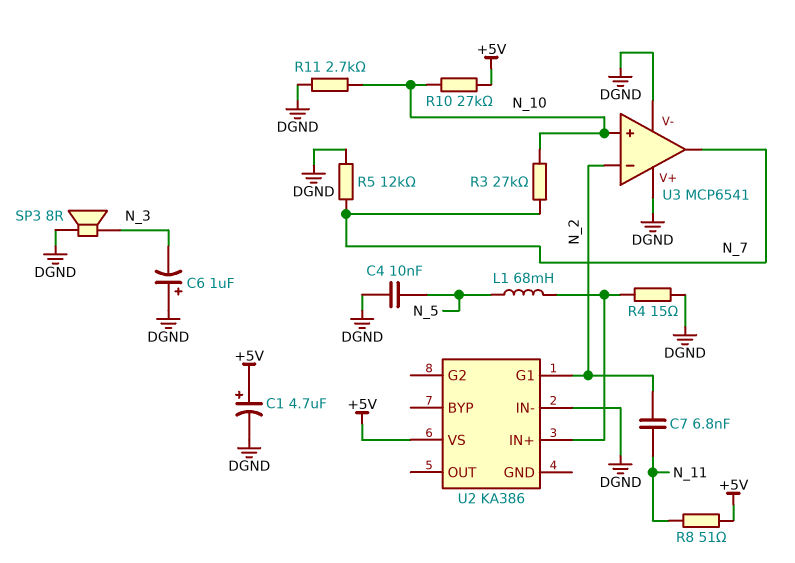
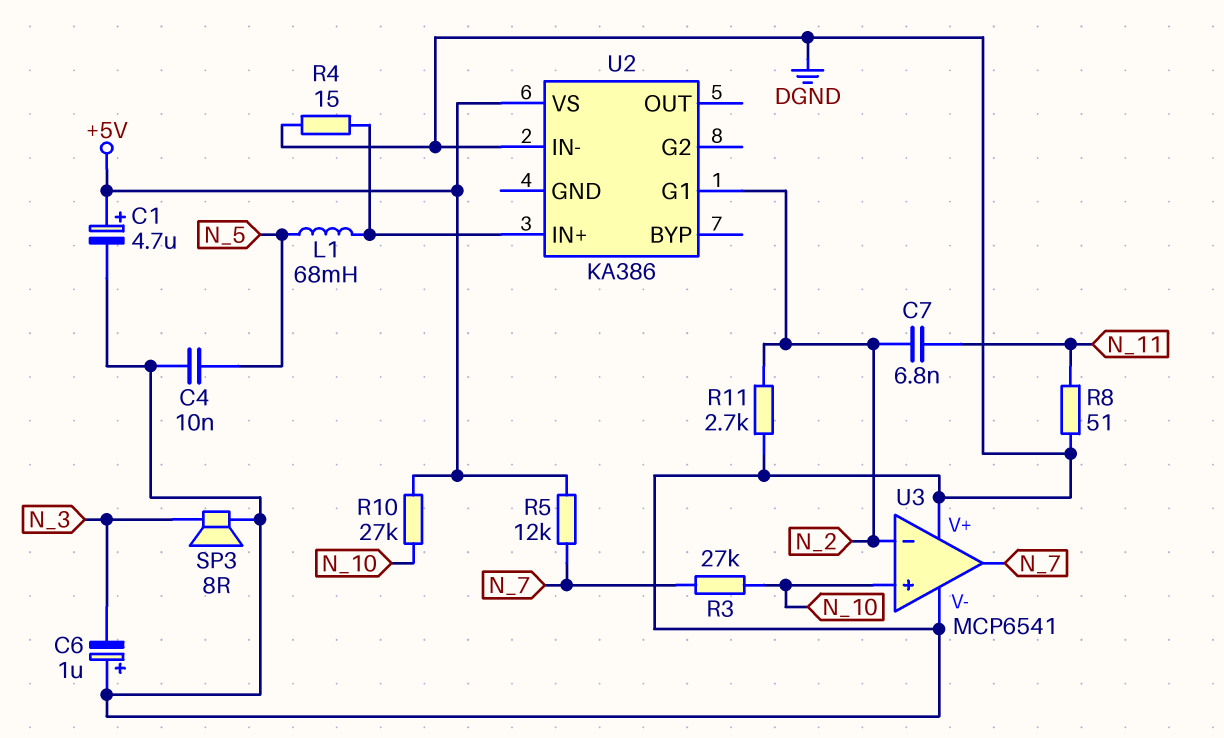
R5: 12k (DGND, N_7) -> 12k (+5V, N_7)
R8: 51 (+5V, N_11) -> 51 (DGND, N_11)
R11: 2.7k (DGND, N_10) -> 2.7k (DGND, N_2)

